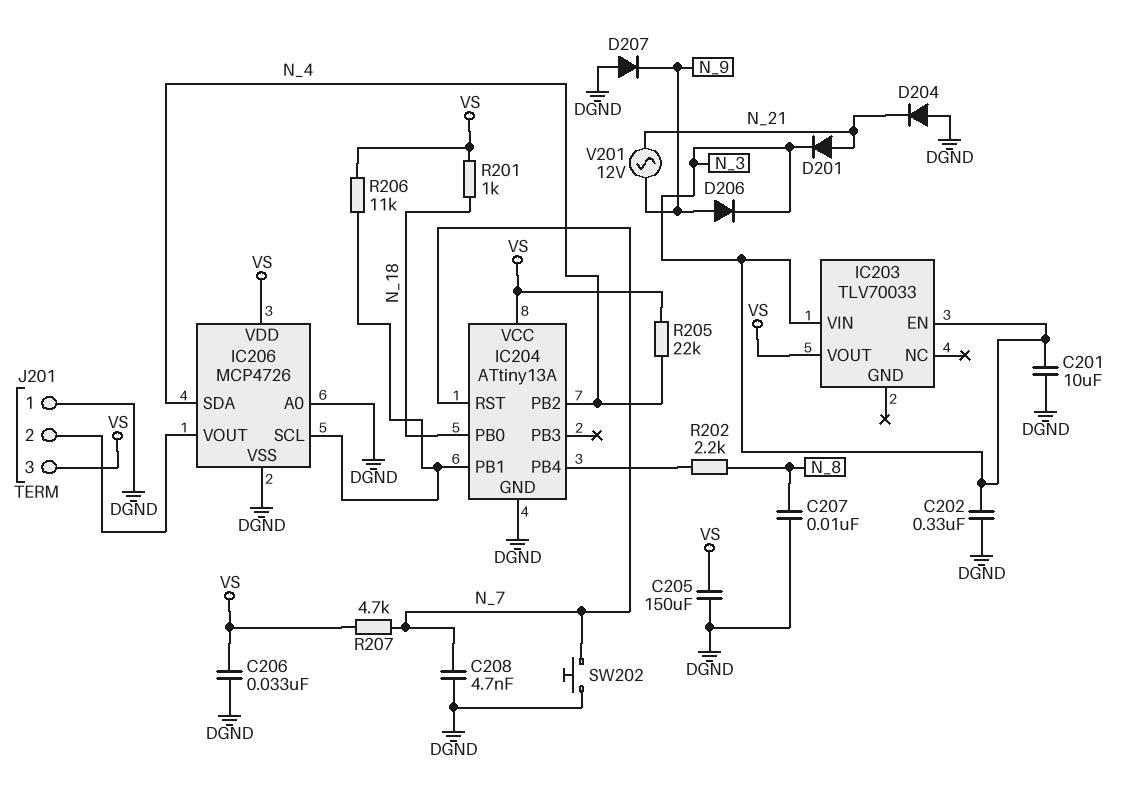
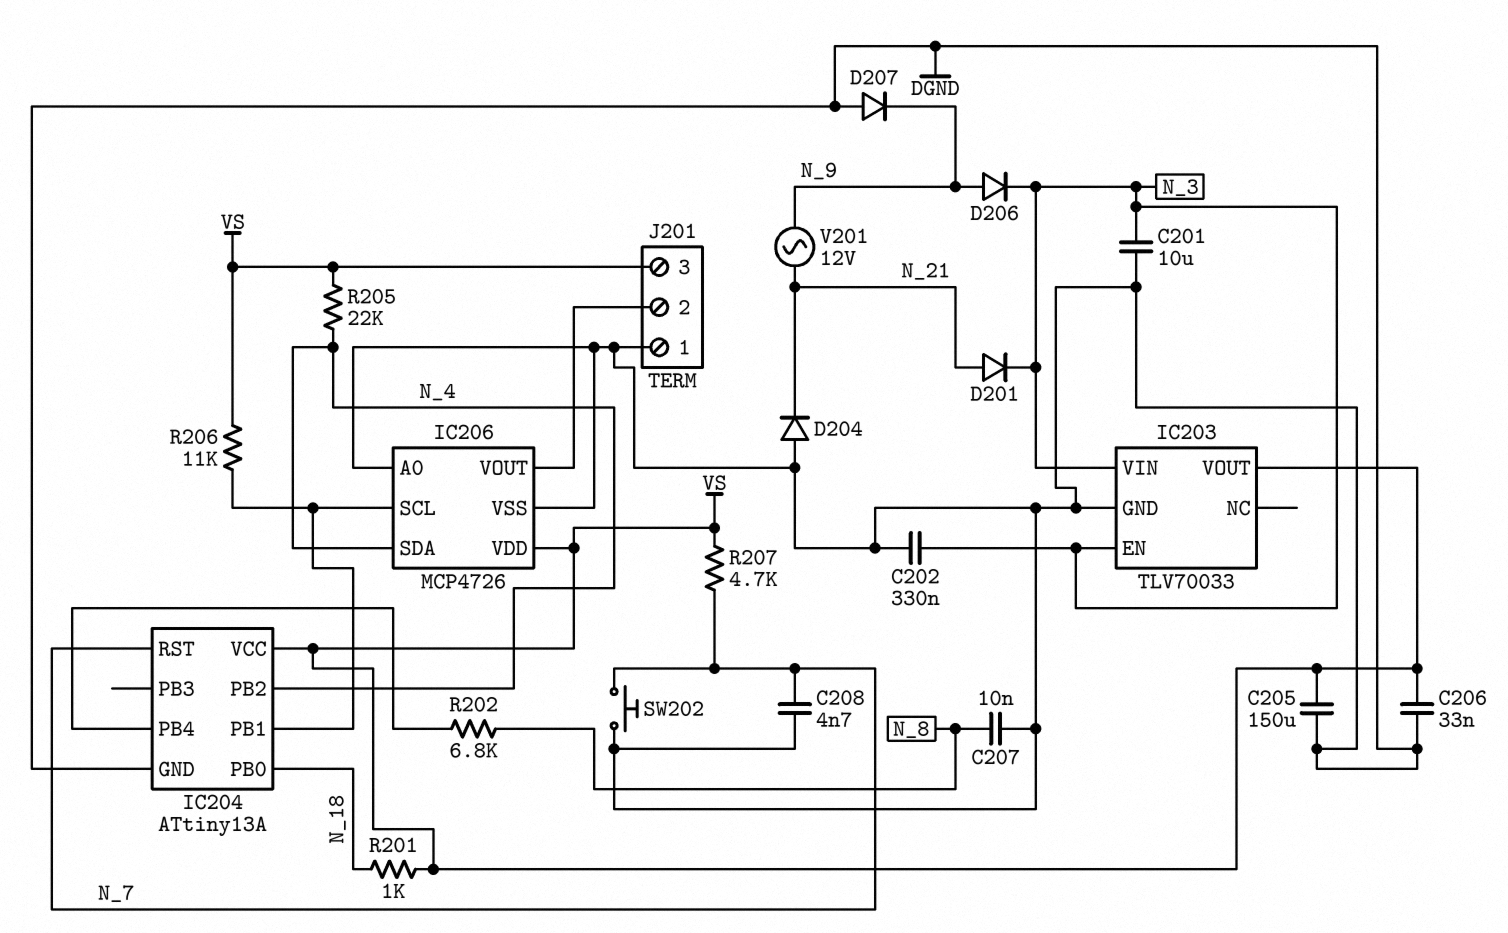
IC203 pin GND: none -> DGND
R202: 2.2k (IC204/PB4, N_8) -> 6.8k (IC204/PB4, N_8)

